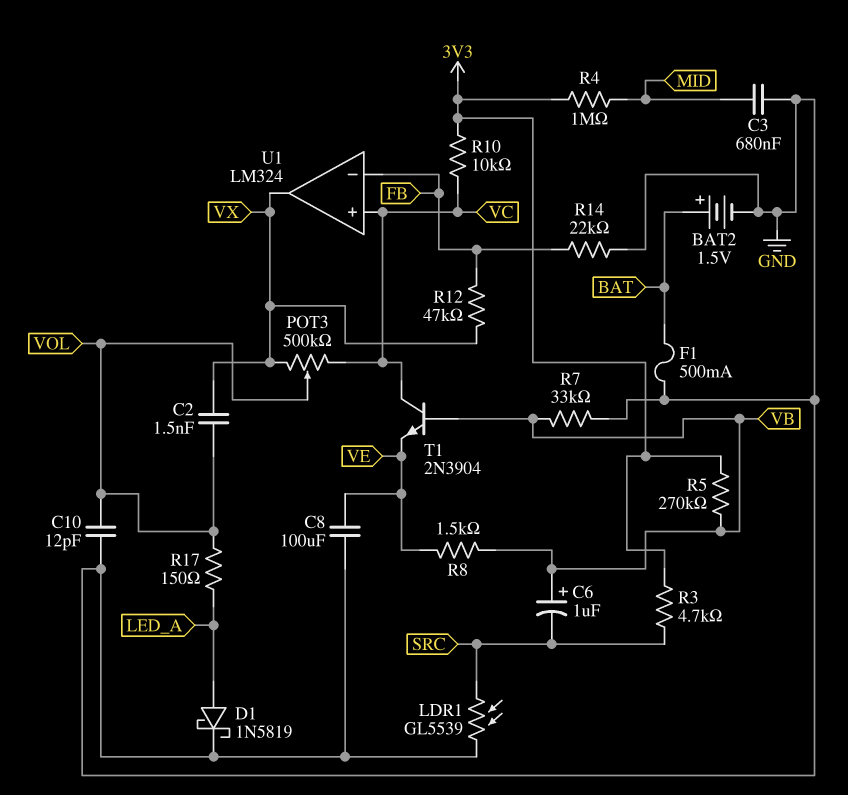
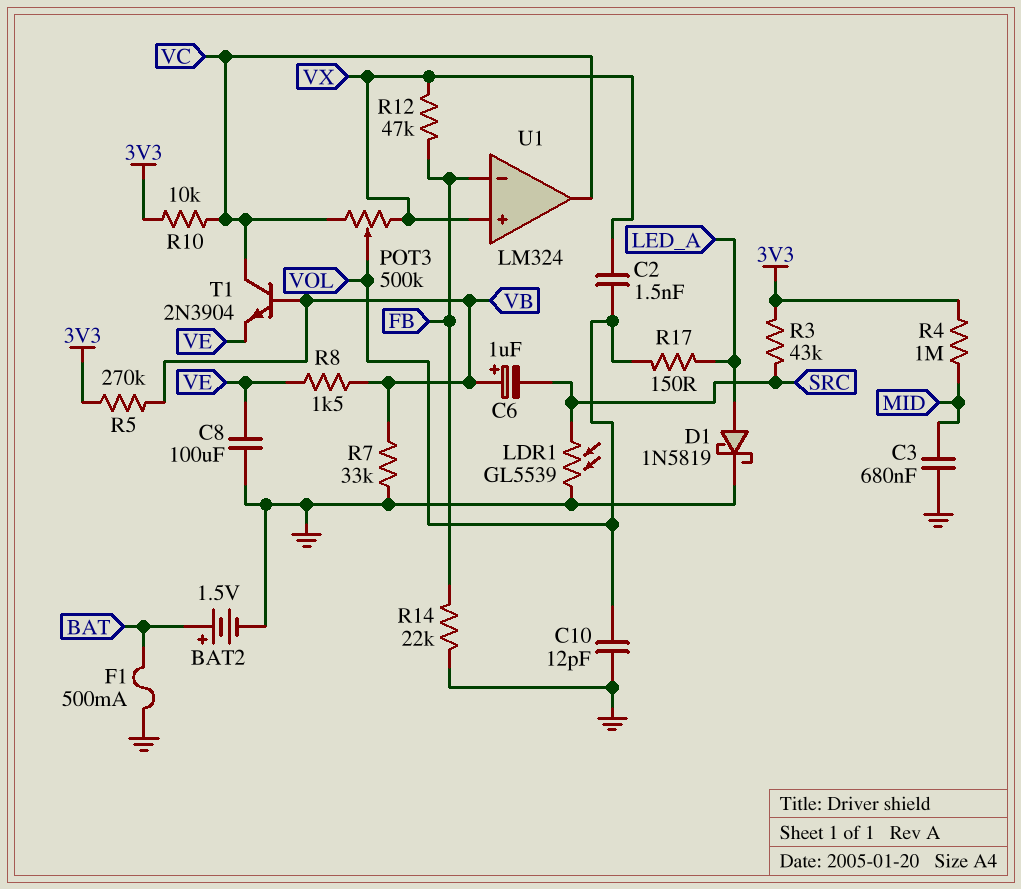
R3: 4.7k (3V3, SRC) -> 43k (3V3, SRC)
U1 pin in+: VC -> VX
U1 pin out: VX -> VC

